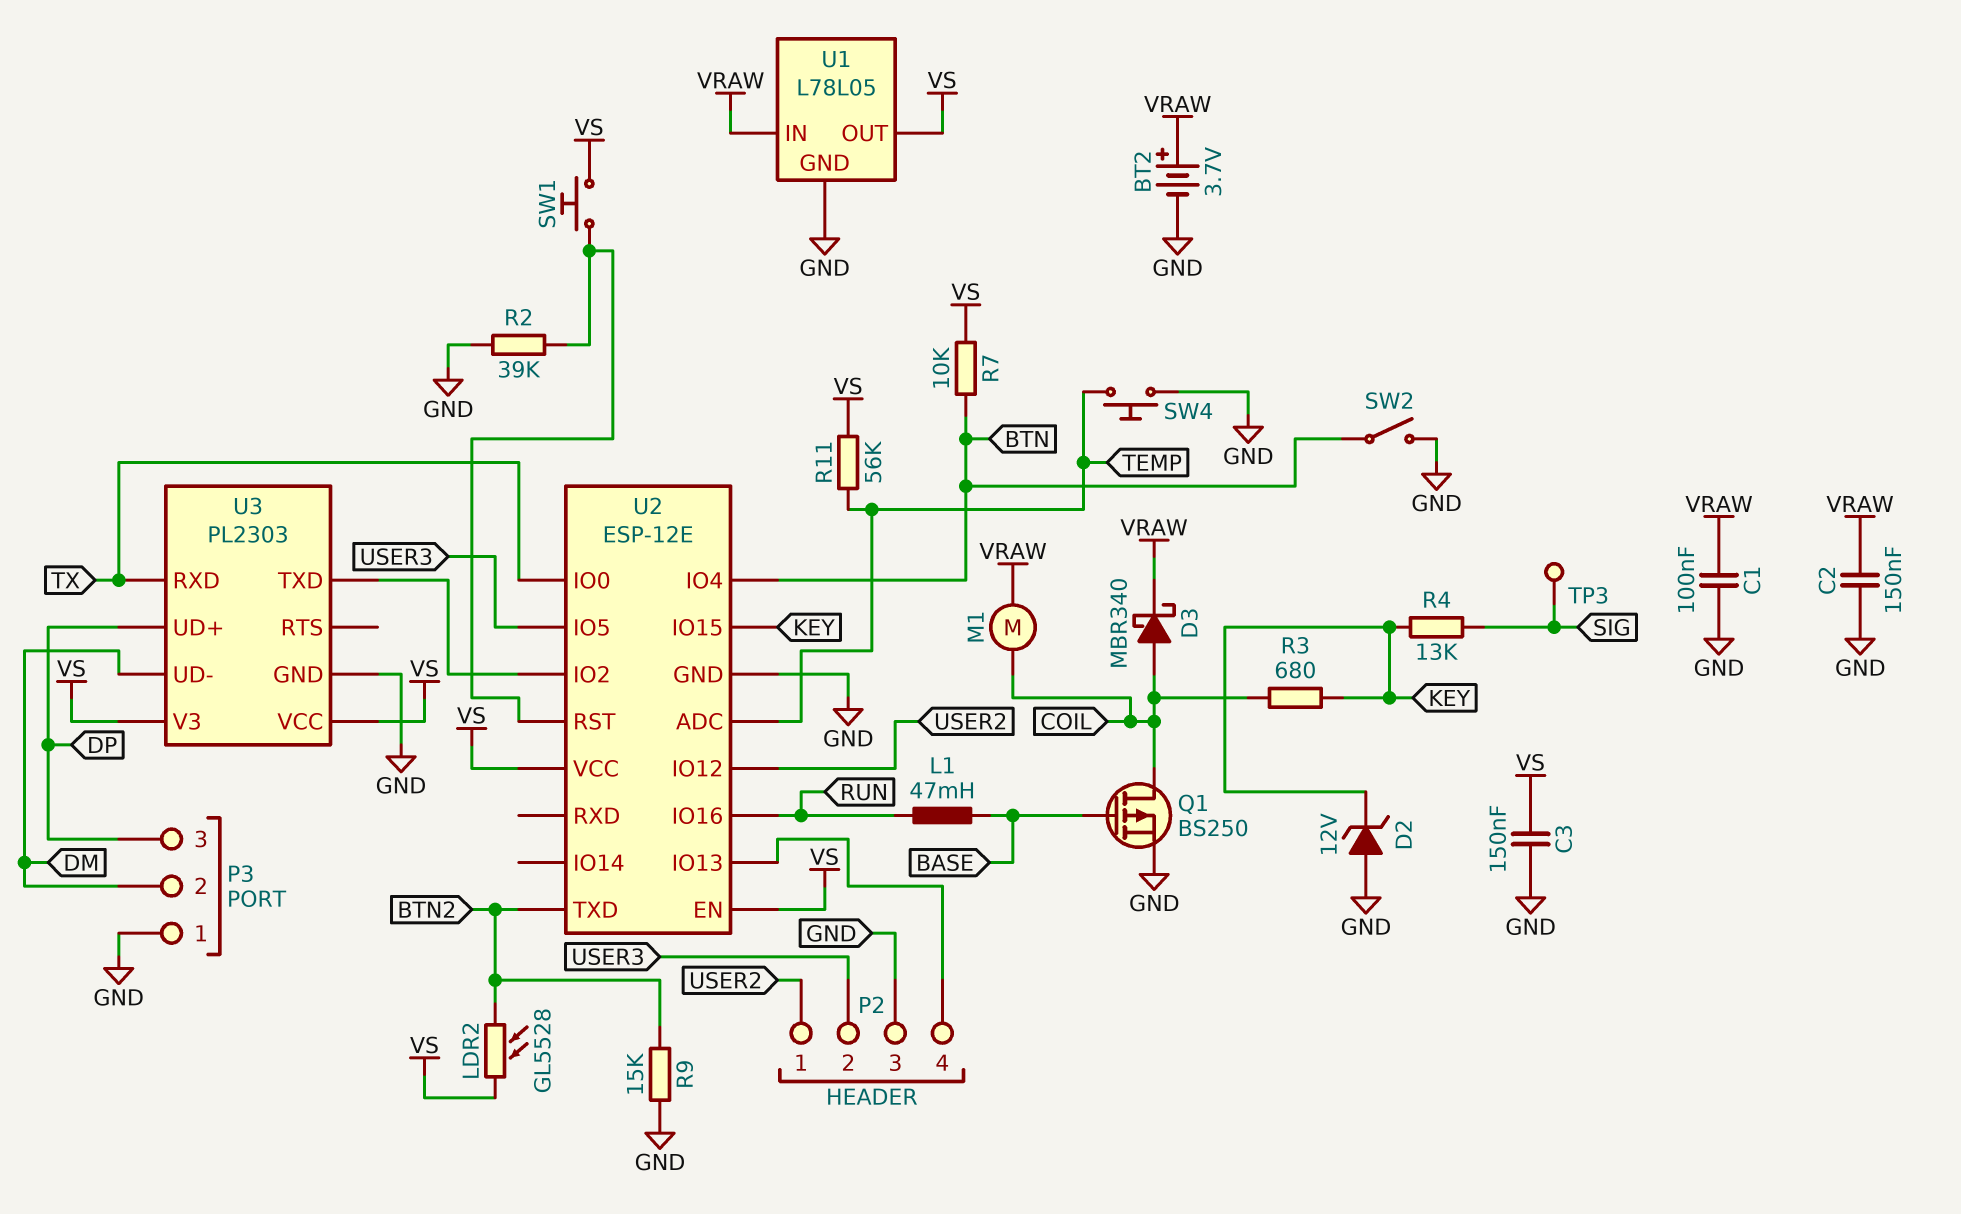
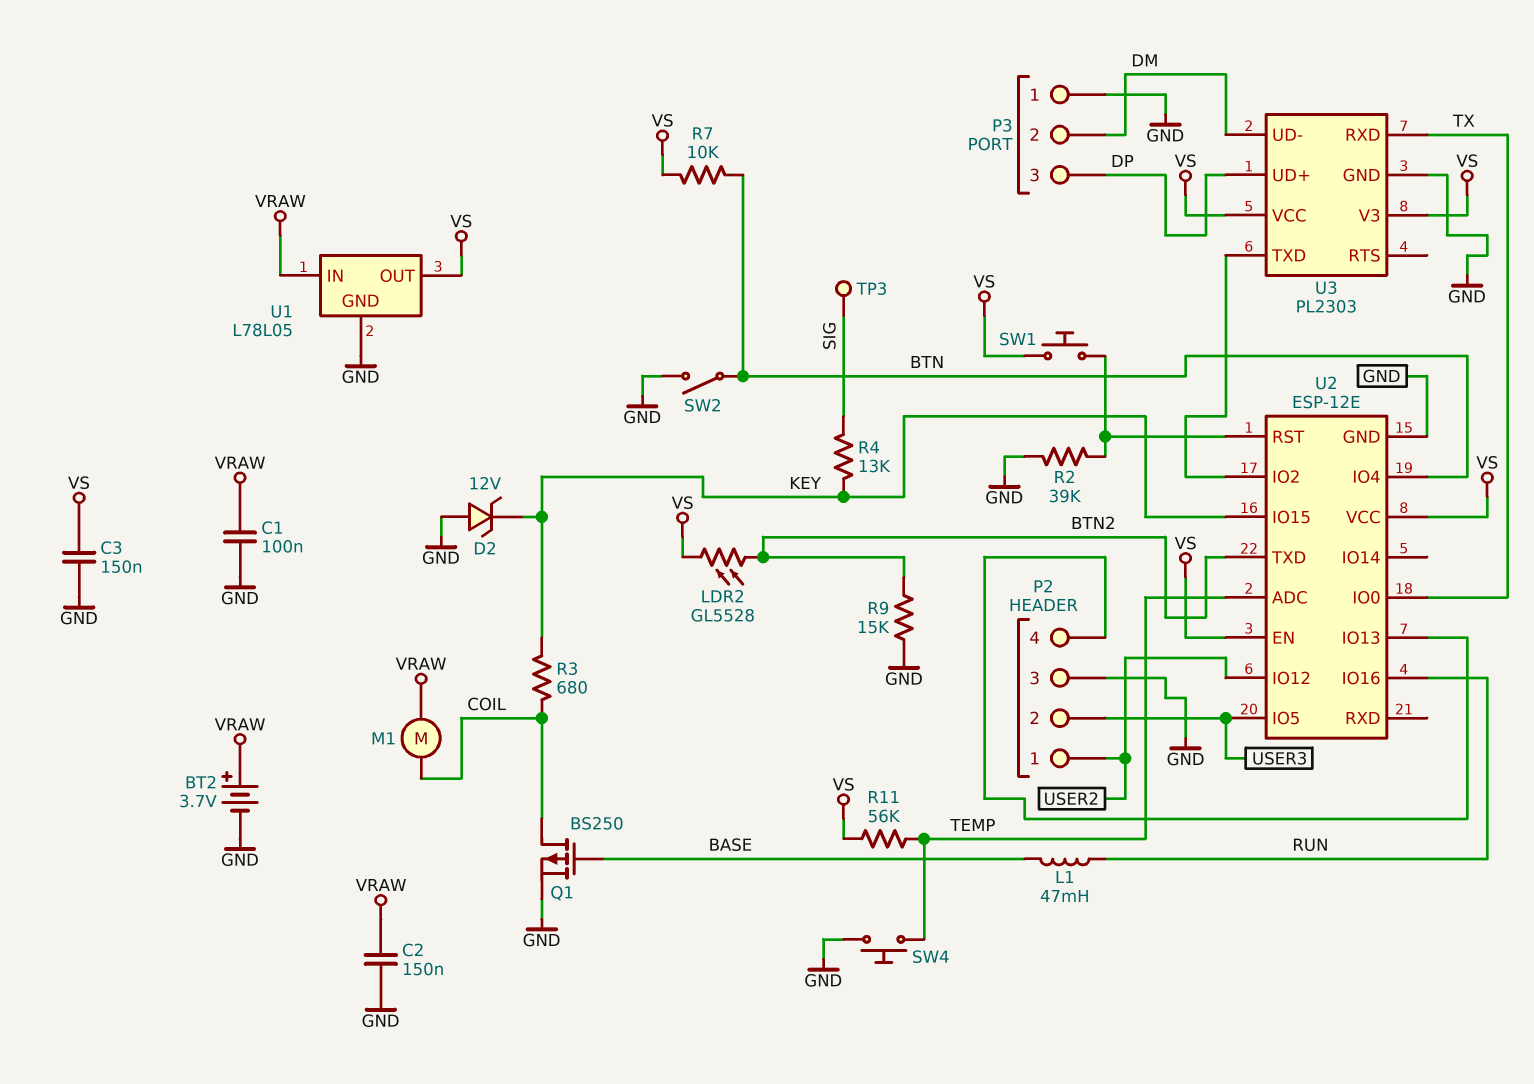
D3: schottky MBR340 (A COIL, K VRAW) -> none

